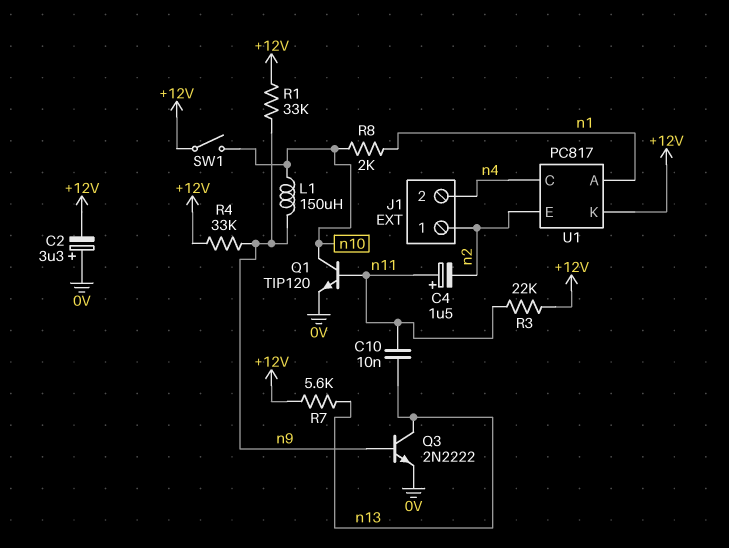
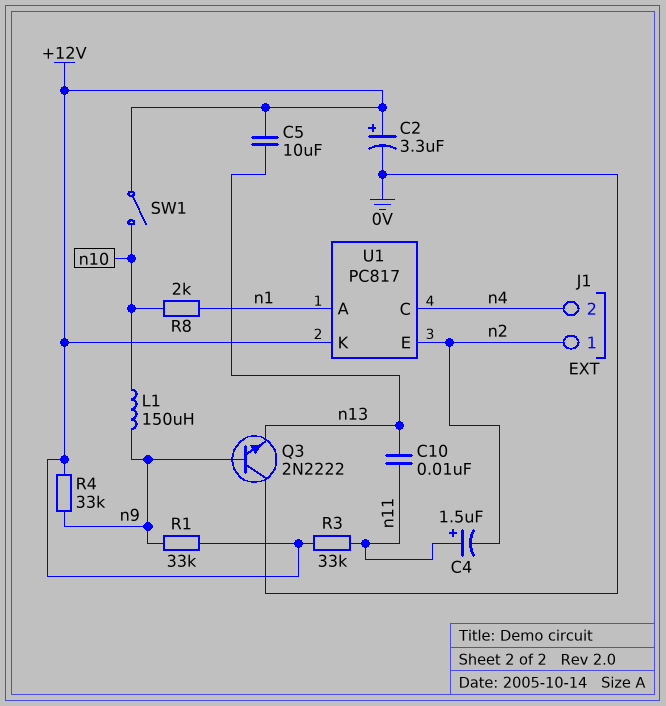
C2: 3.3uF (plus 0V, minus +12V) -> 3.3uF (plus +12V, minus 0V)
C5: none -> 10uF (+12V, n13)
Q1: NPN TIP120 (B n11, C n10, E 0V) -> none
Q3: NPN 2N2222 (B n9, C n13, E 0V) -> NPN 2N2222 (B n9, C 0V, E n13)
R3: 22k (+12V, n11) -> 33k (+12V, n11)
R7: 5.6k (+12V, n13) -> none

